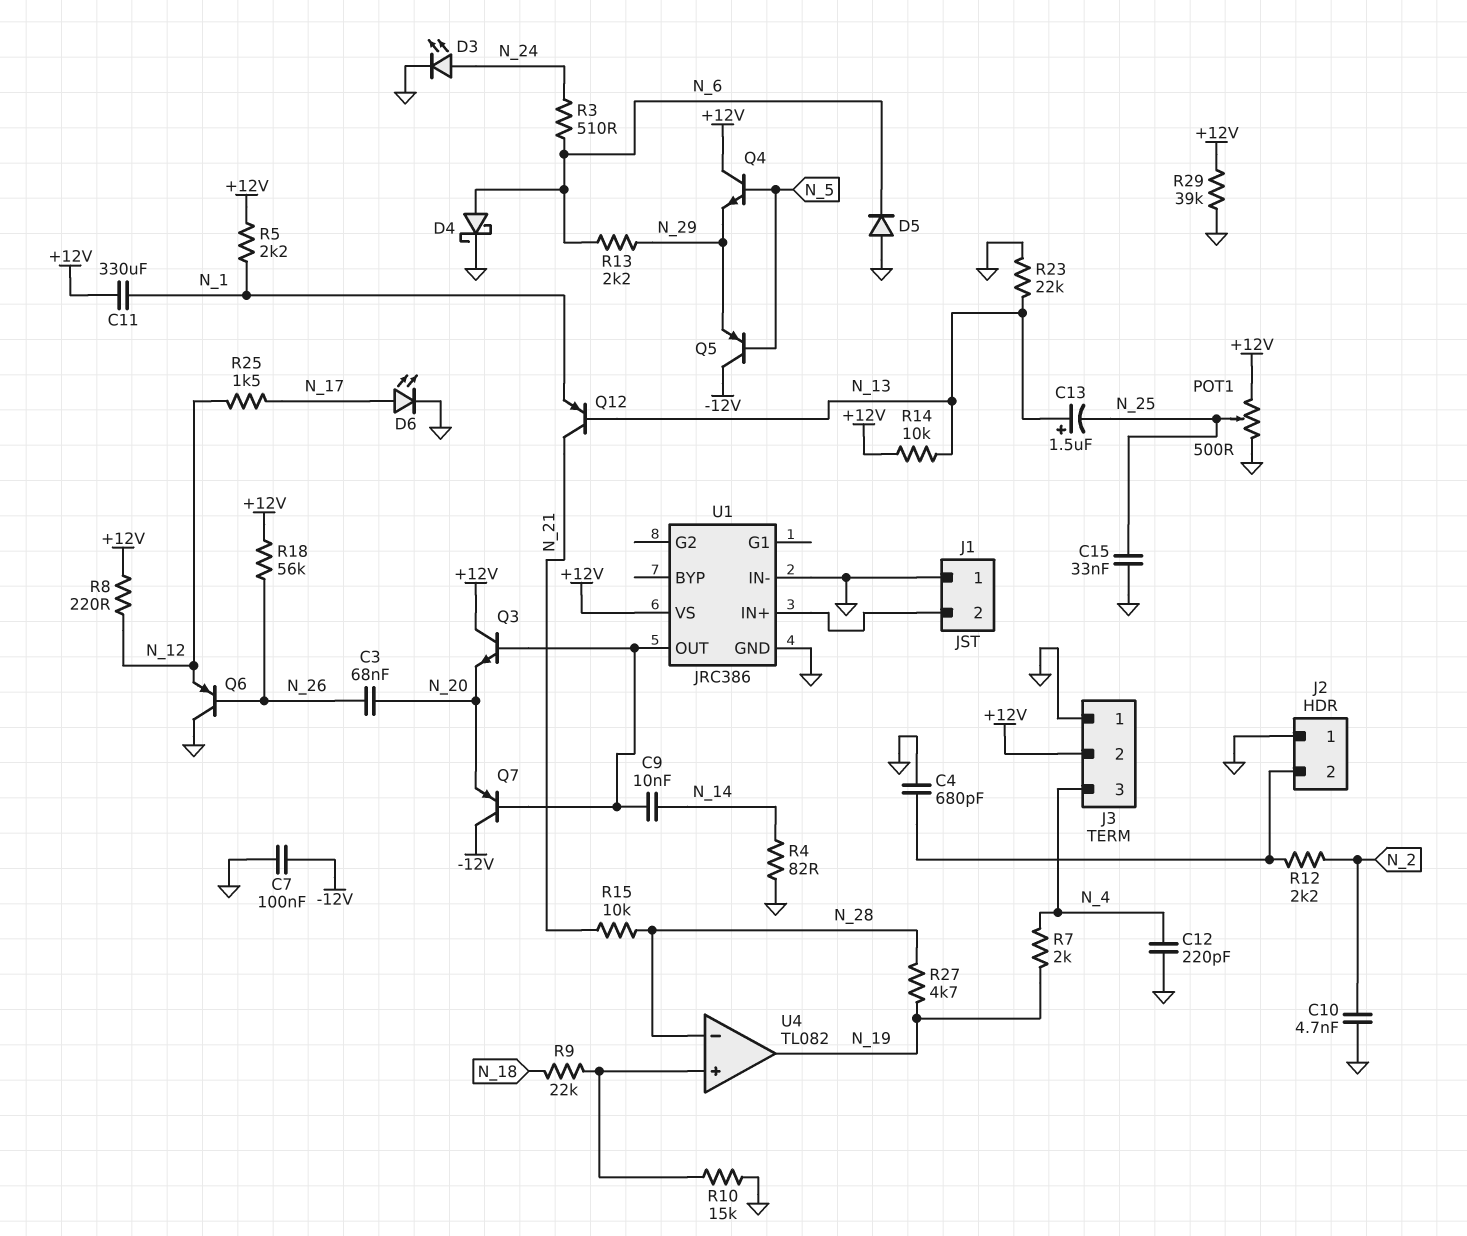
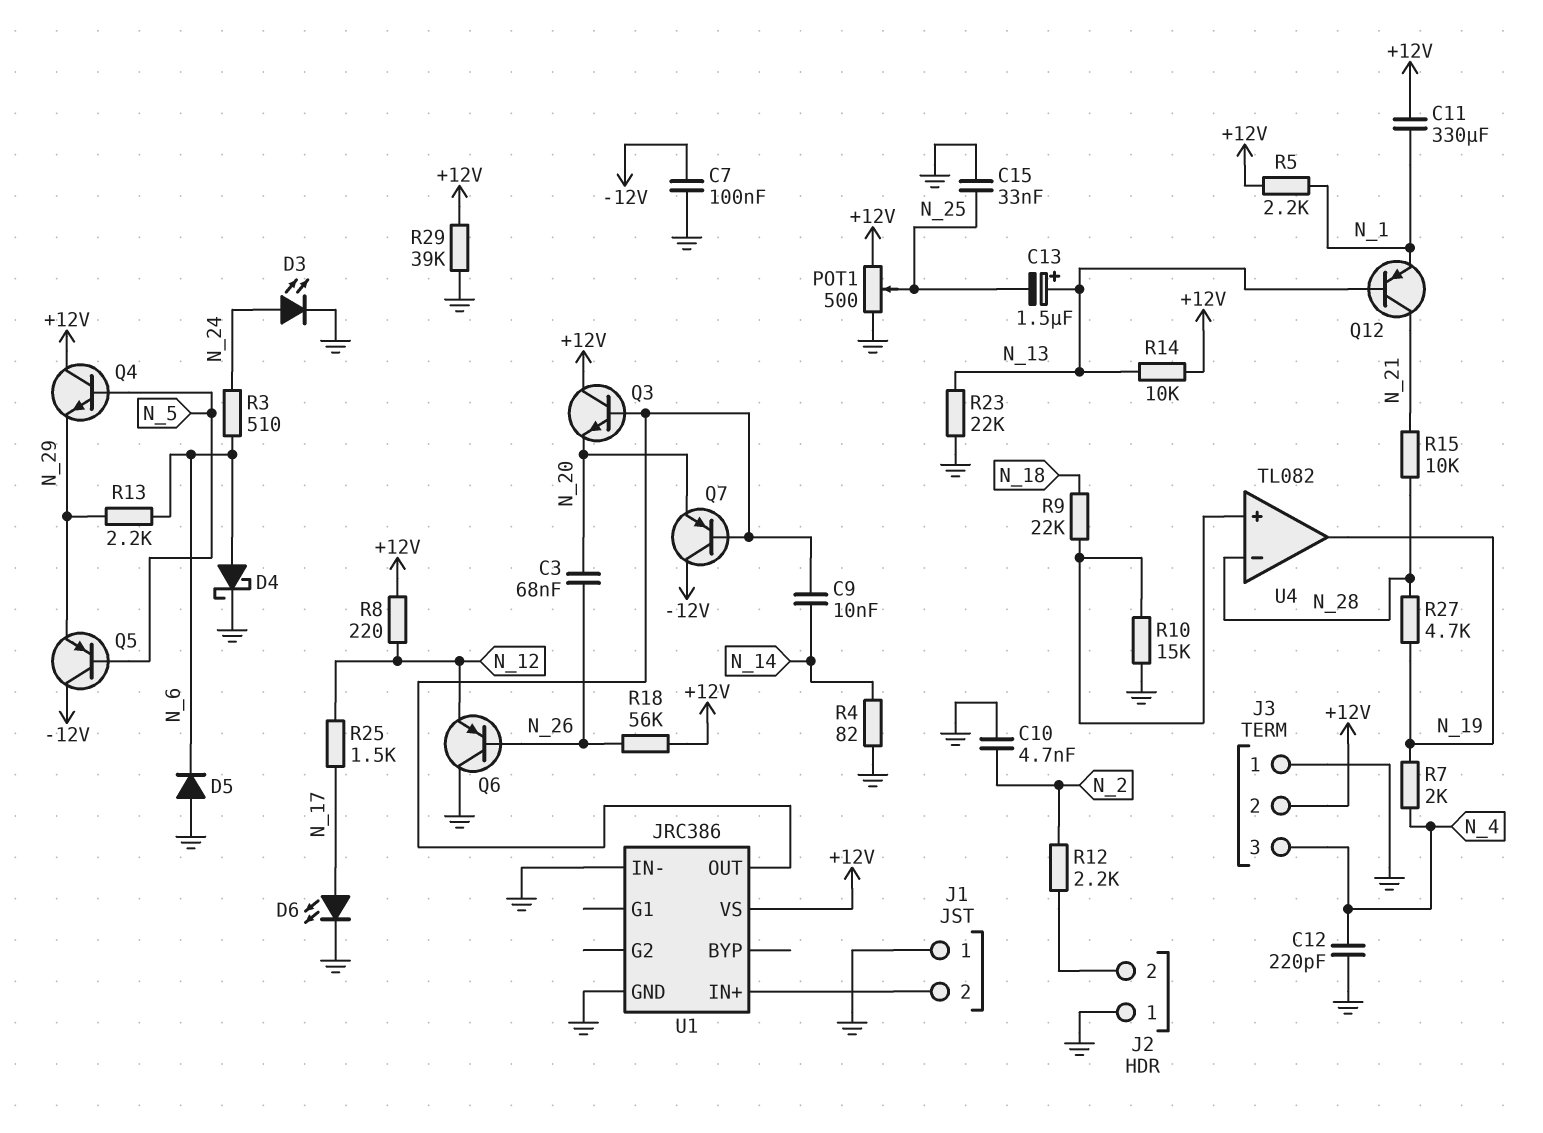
C4: 680pF (GND, J2/2) -> none

